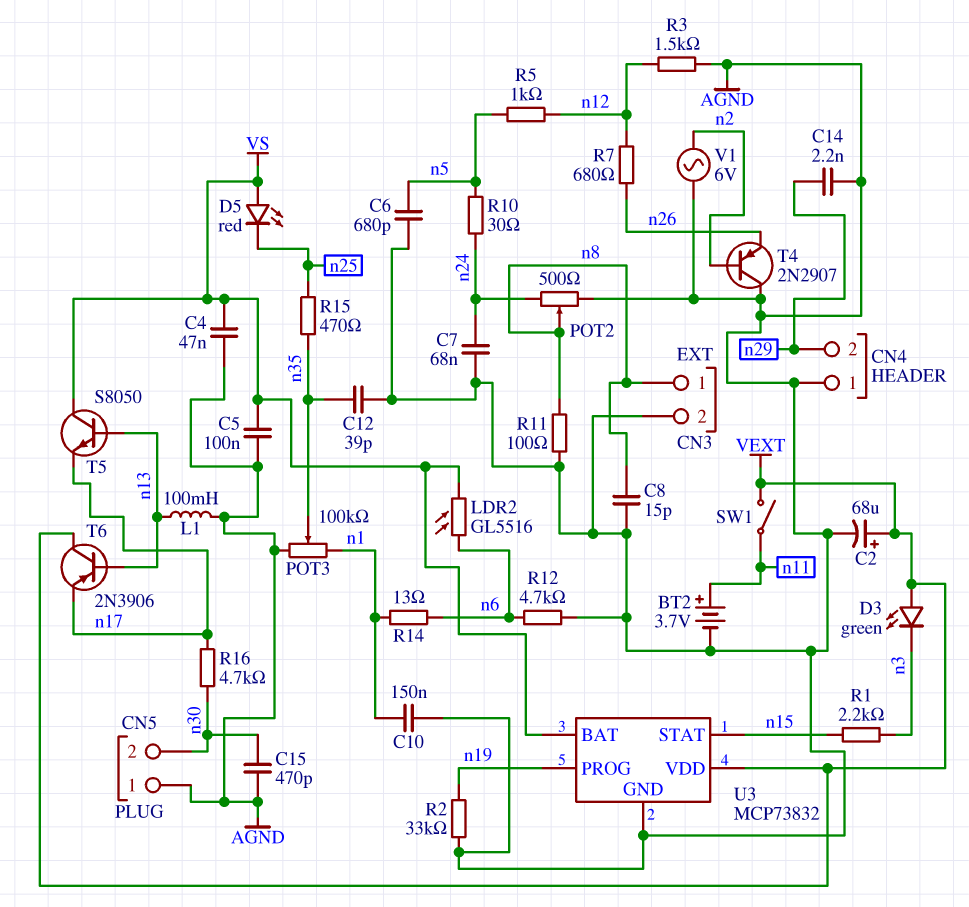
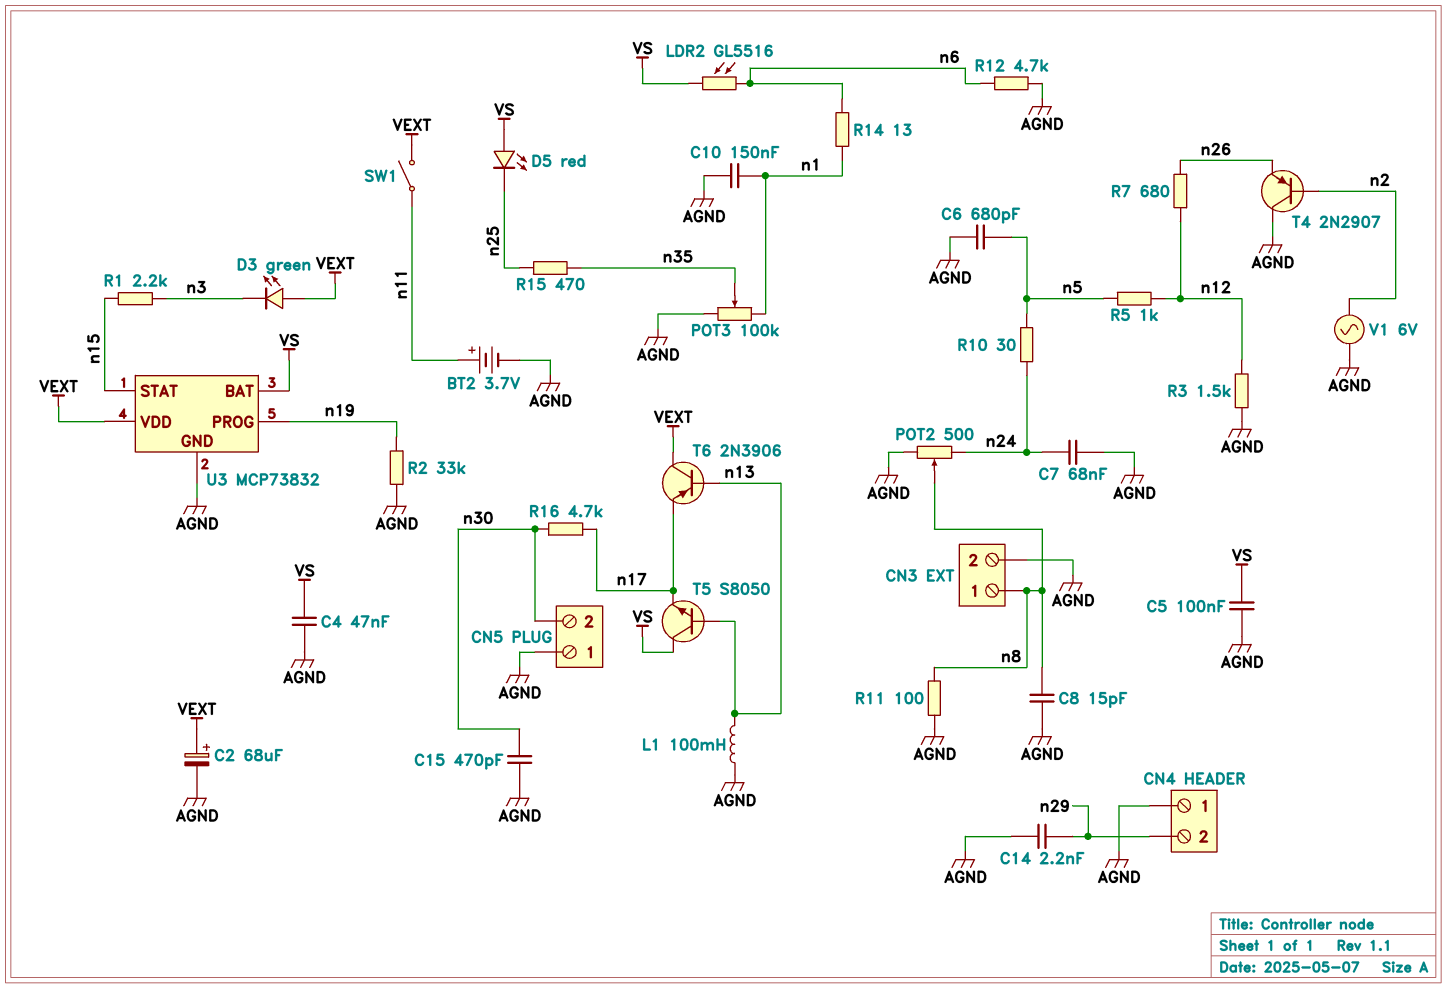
C12: 39pF (AGND, n35) -> none

